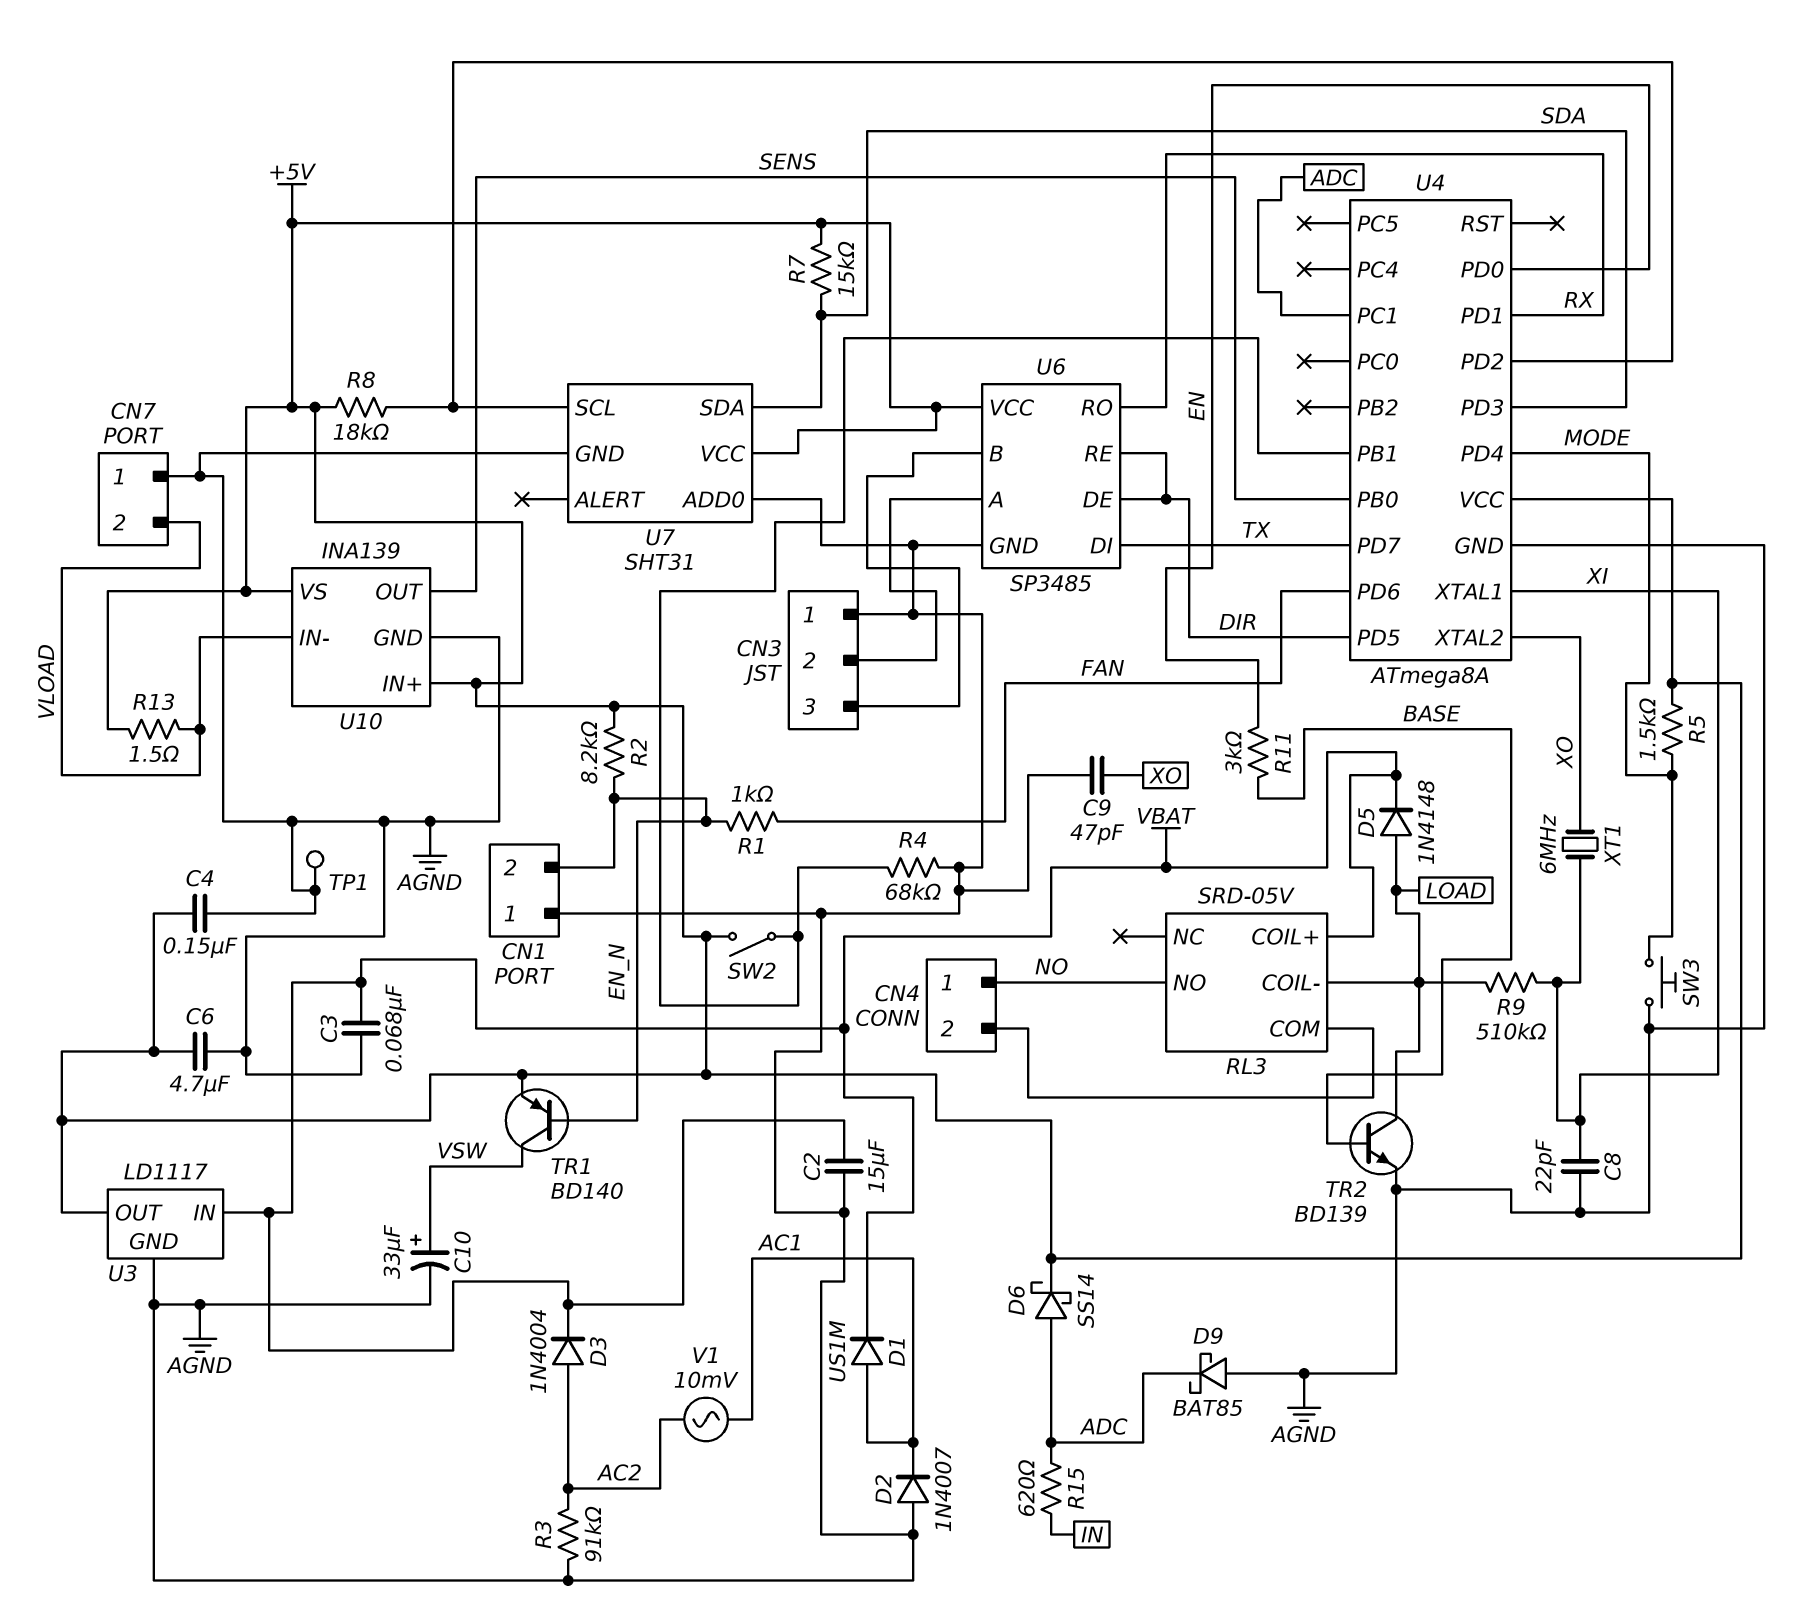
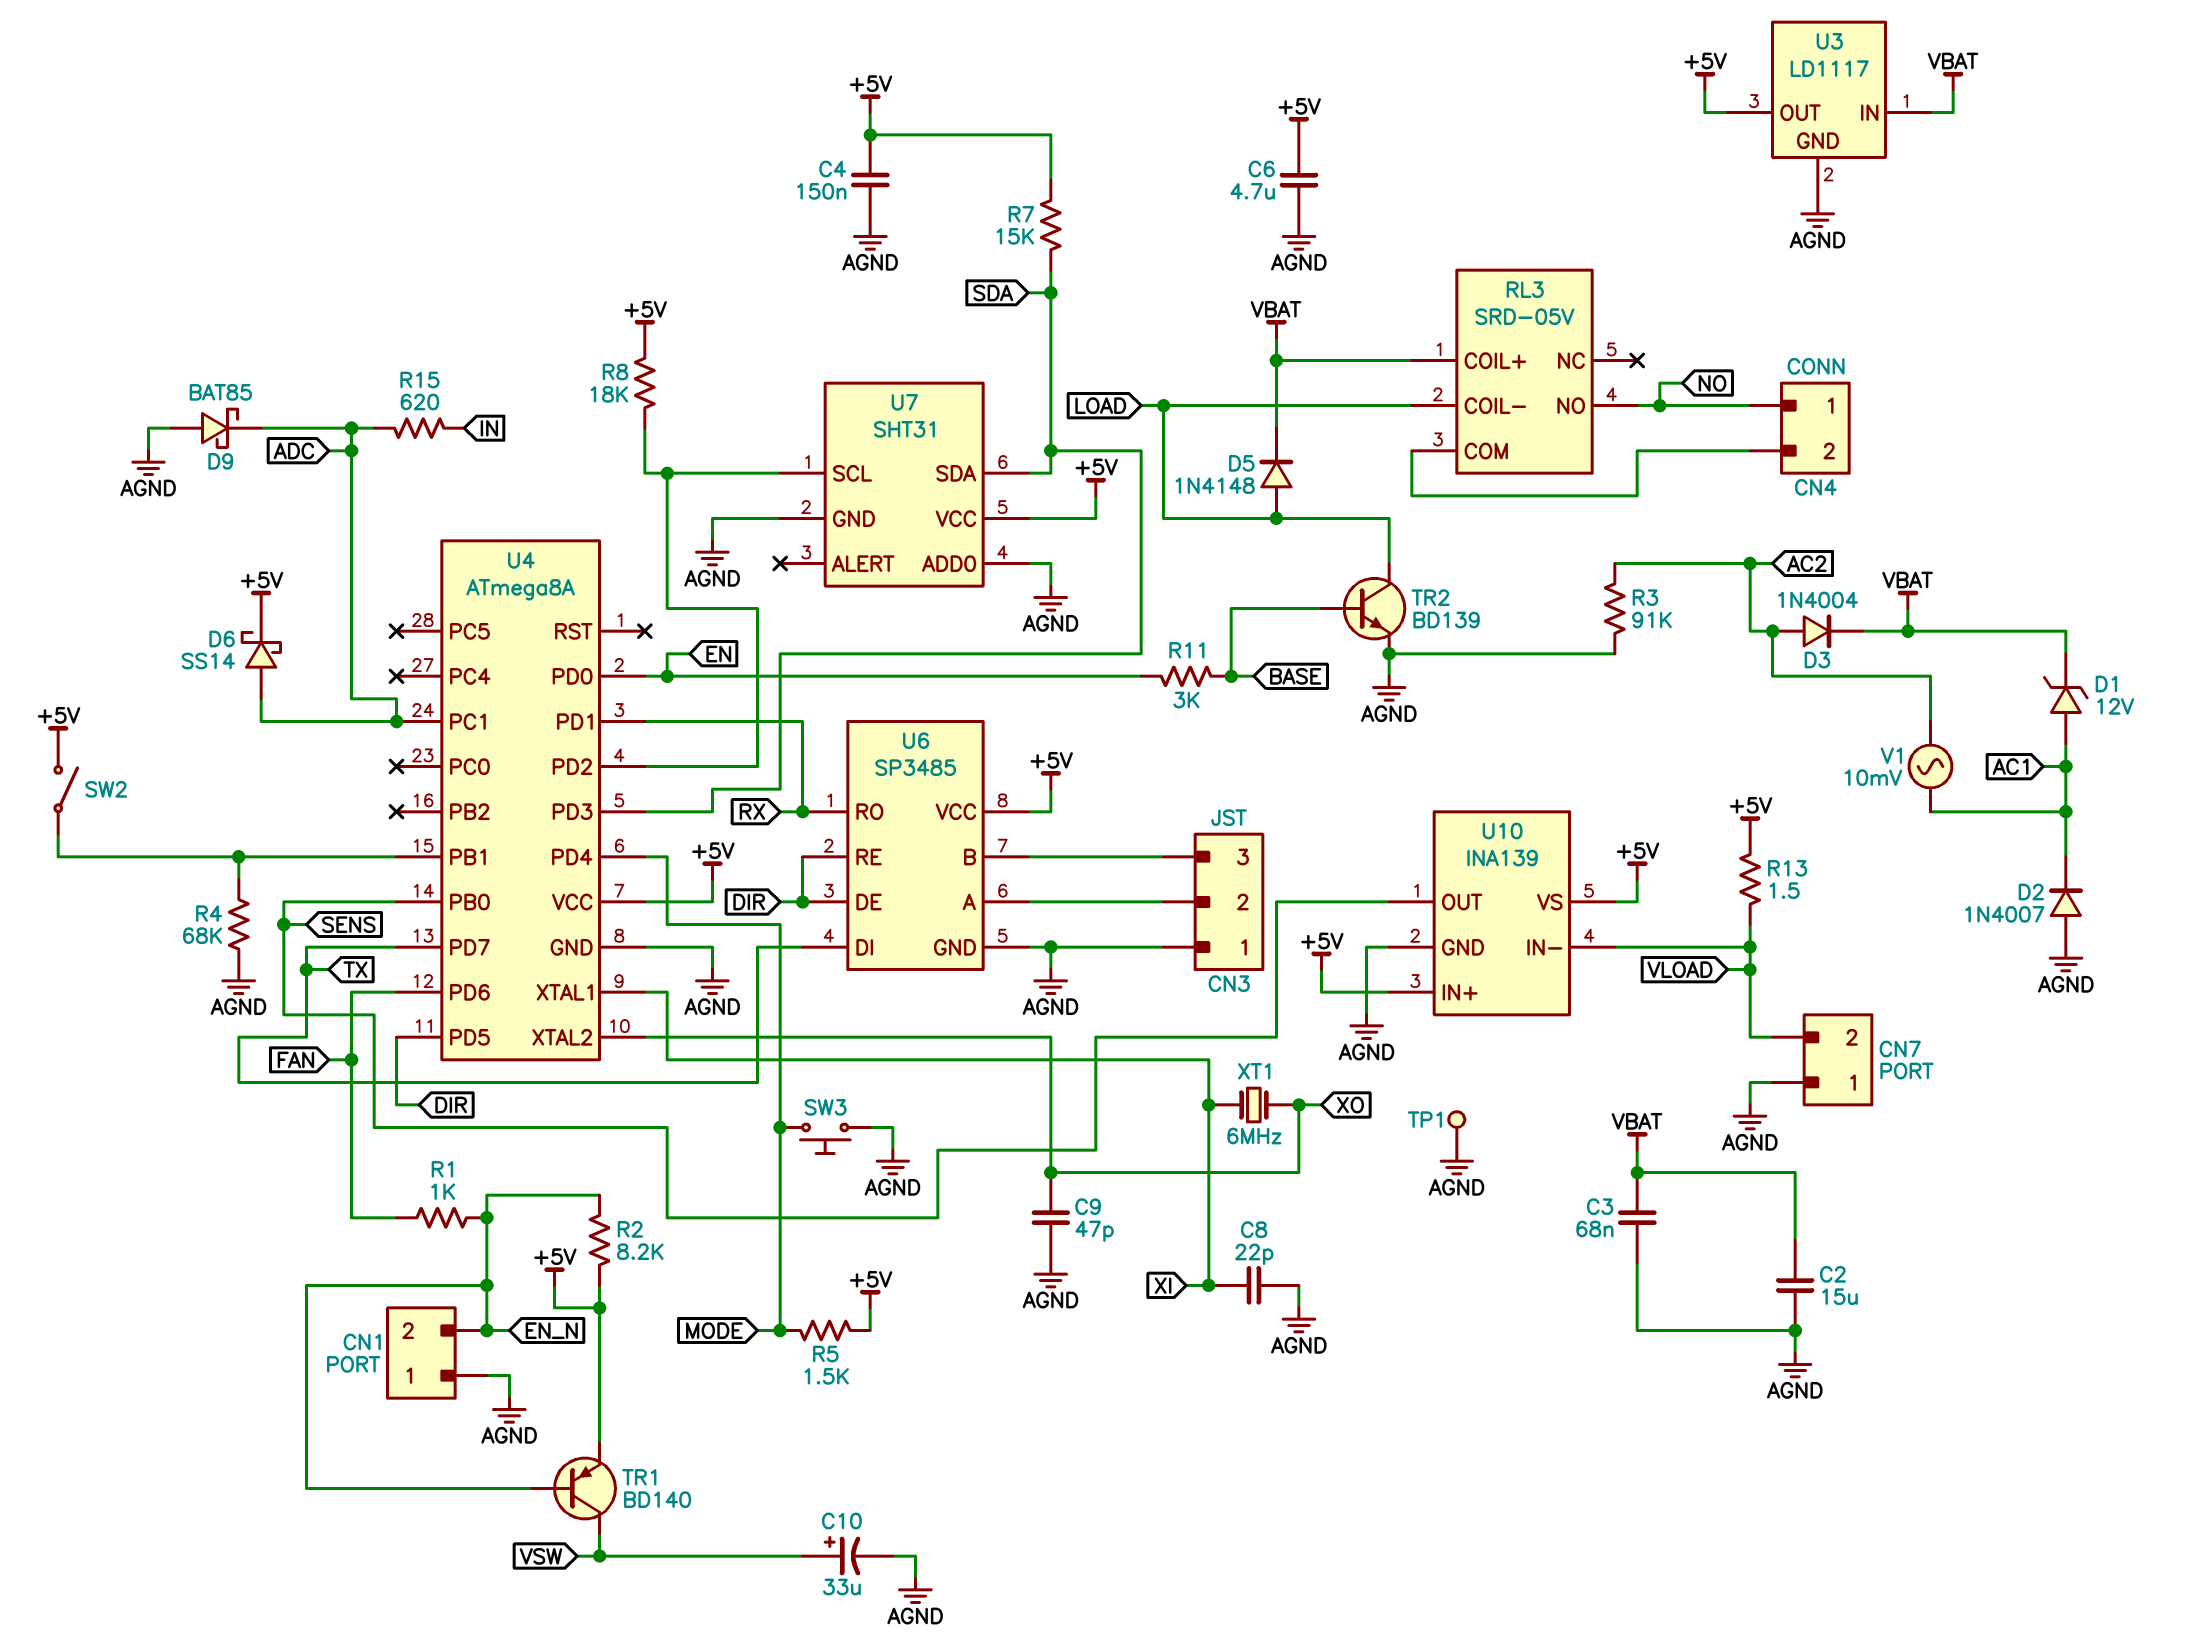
D1: diode US1M (A AC1, K VBAT) -> zener 12V (A AC1, K VBAT)
R9: 510k (LOAD, XI) -> none

